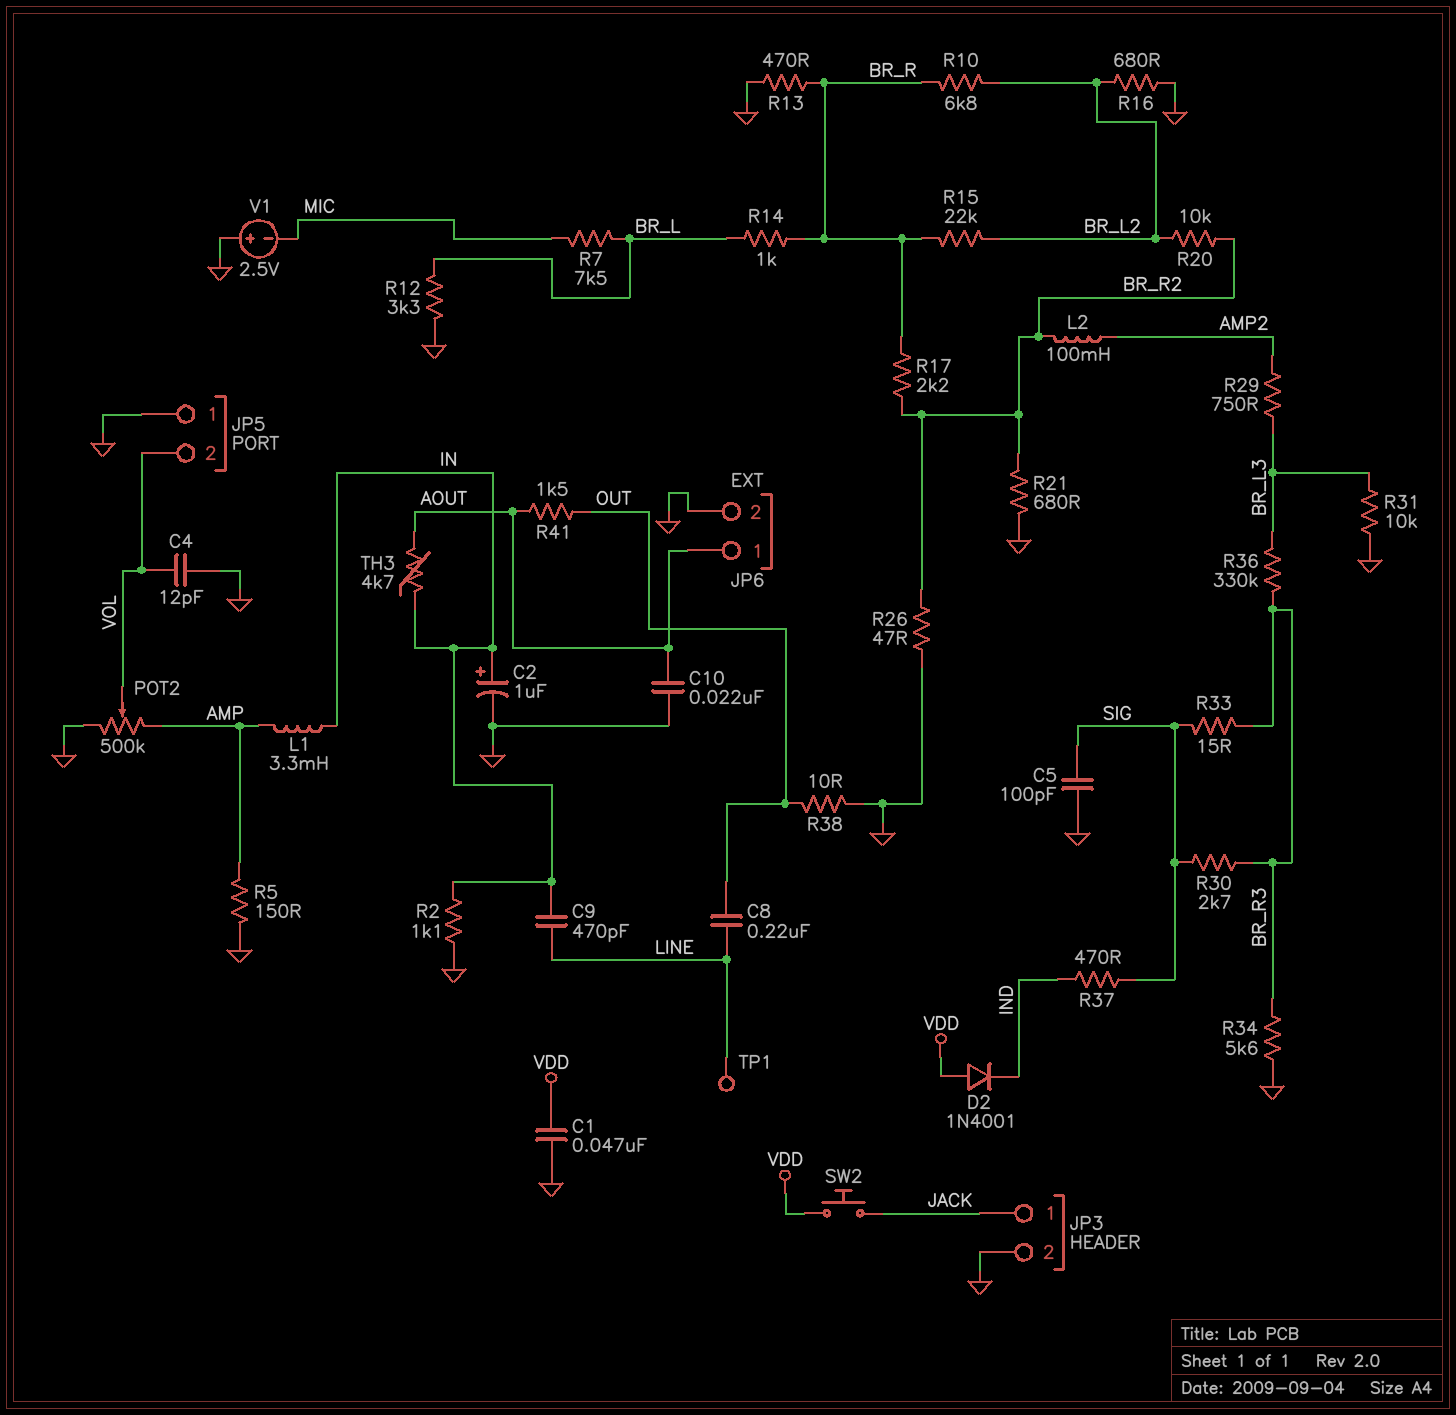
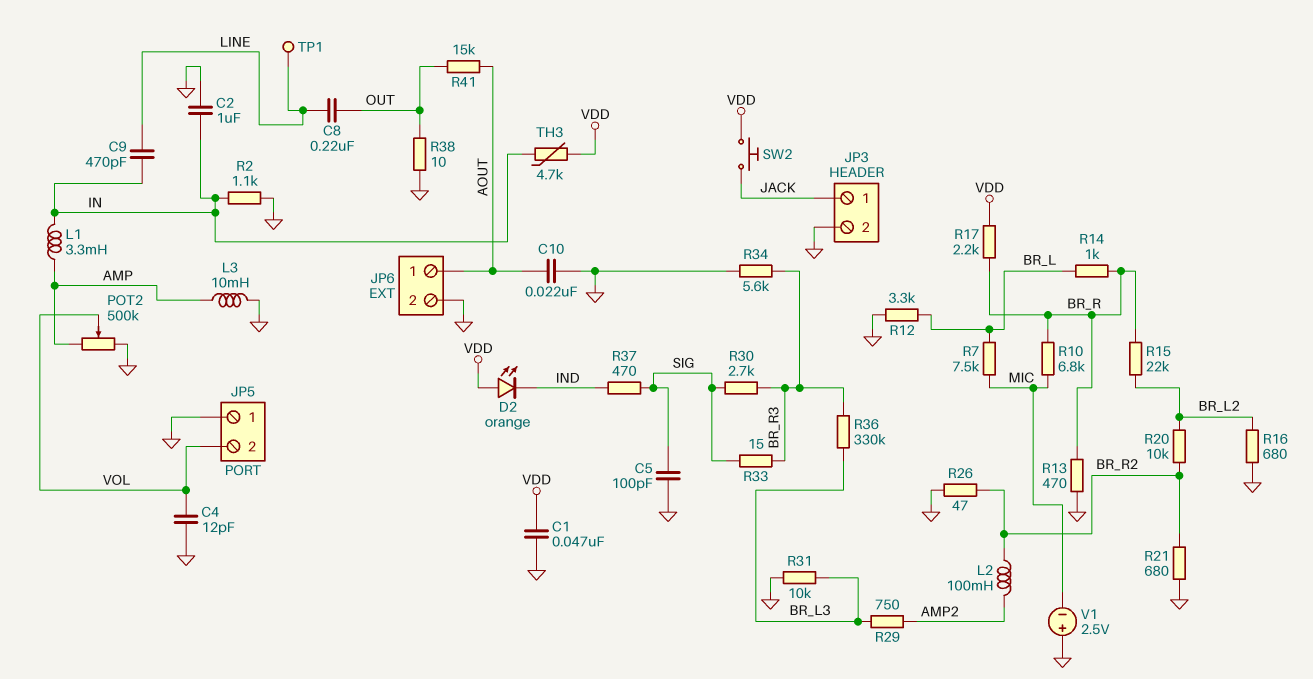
C2: 1uF (plus IN, minus GND) -> 1uF (GND, IN)
D2: diode 1N4001 (A VDD, K IND) -> LED orange (A VDD, K IND)
L3: none -> 10mH (AMP, GND)
R5: 150 (AMP, GND) -> none
R10: 6.8k (BR_L2, BR_R) -> 6.8k (BR_R, MIC)
R17: 2.2k (BR_R, BR_R2) -> 2.2k (BR_R, VDD)
R41: 1.5k (AOUT, OUT) -> 15k (AOUT, OUT)
TH3: 4.7k (AOUT, IN) -> 4.7k (IN, VDD)

